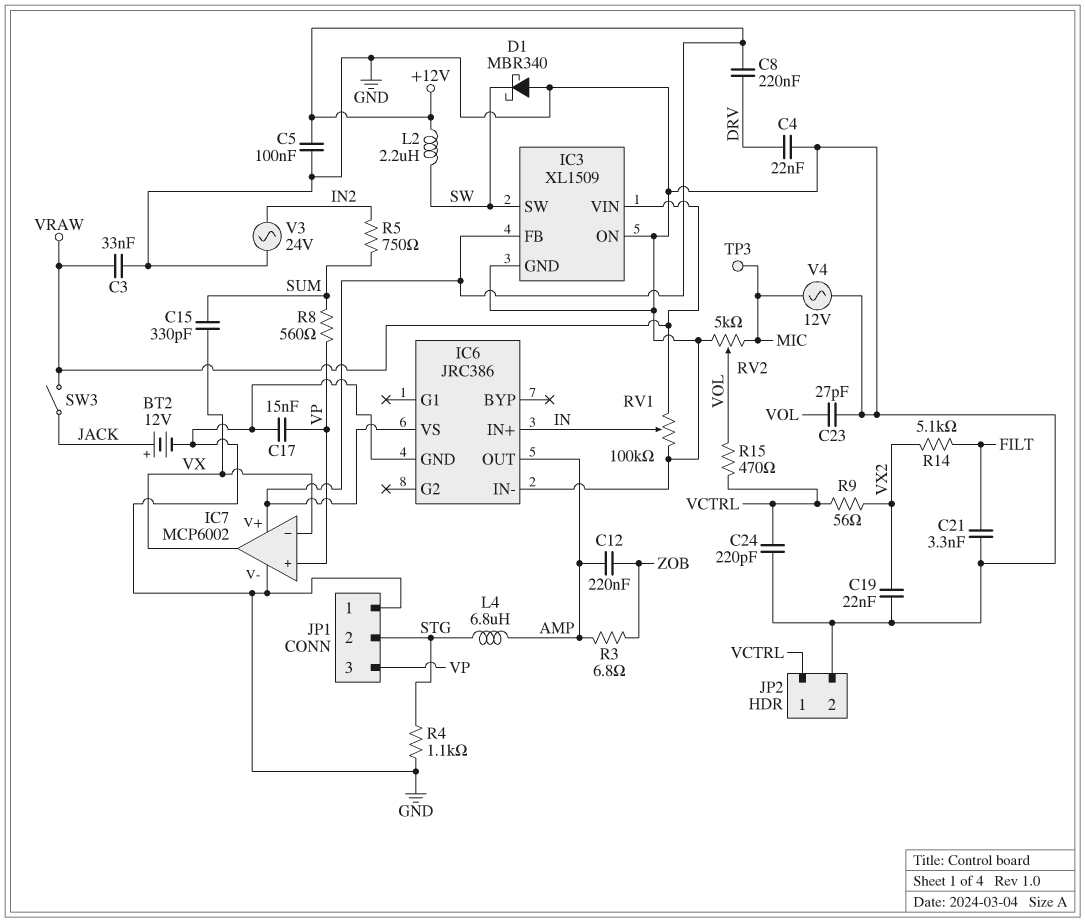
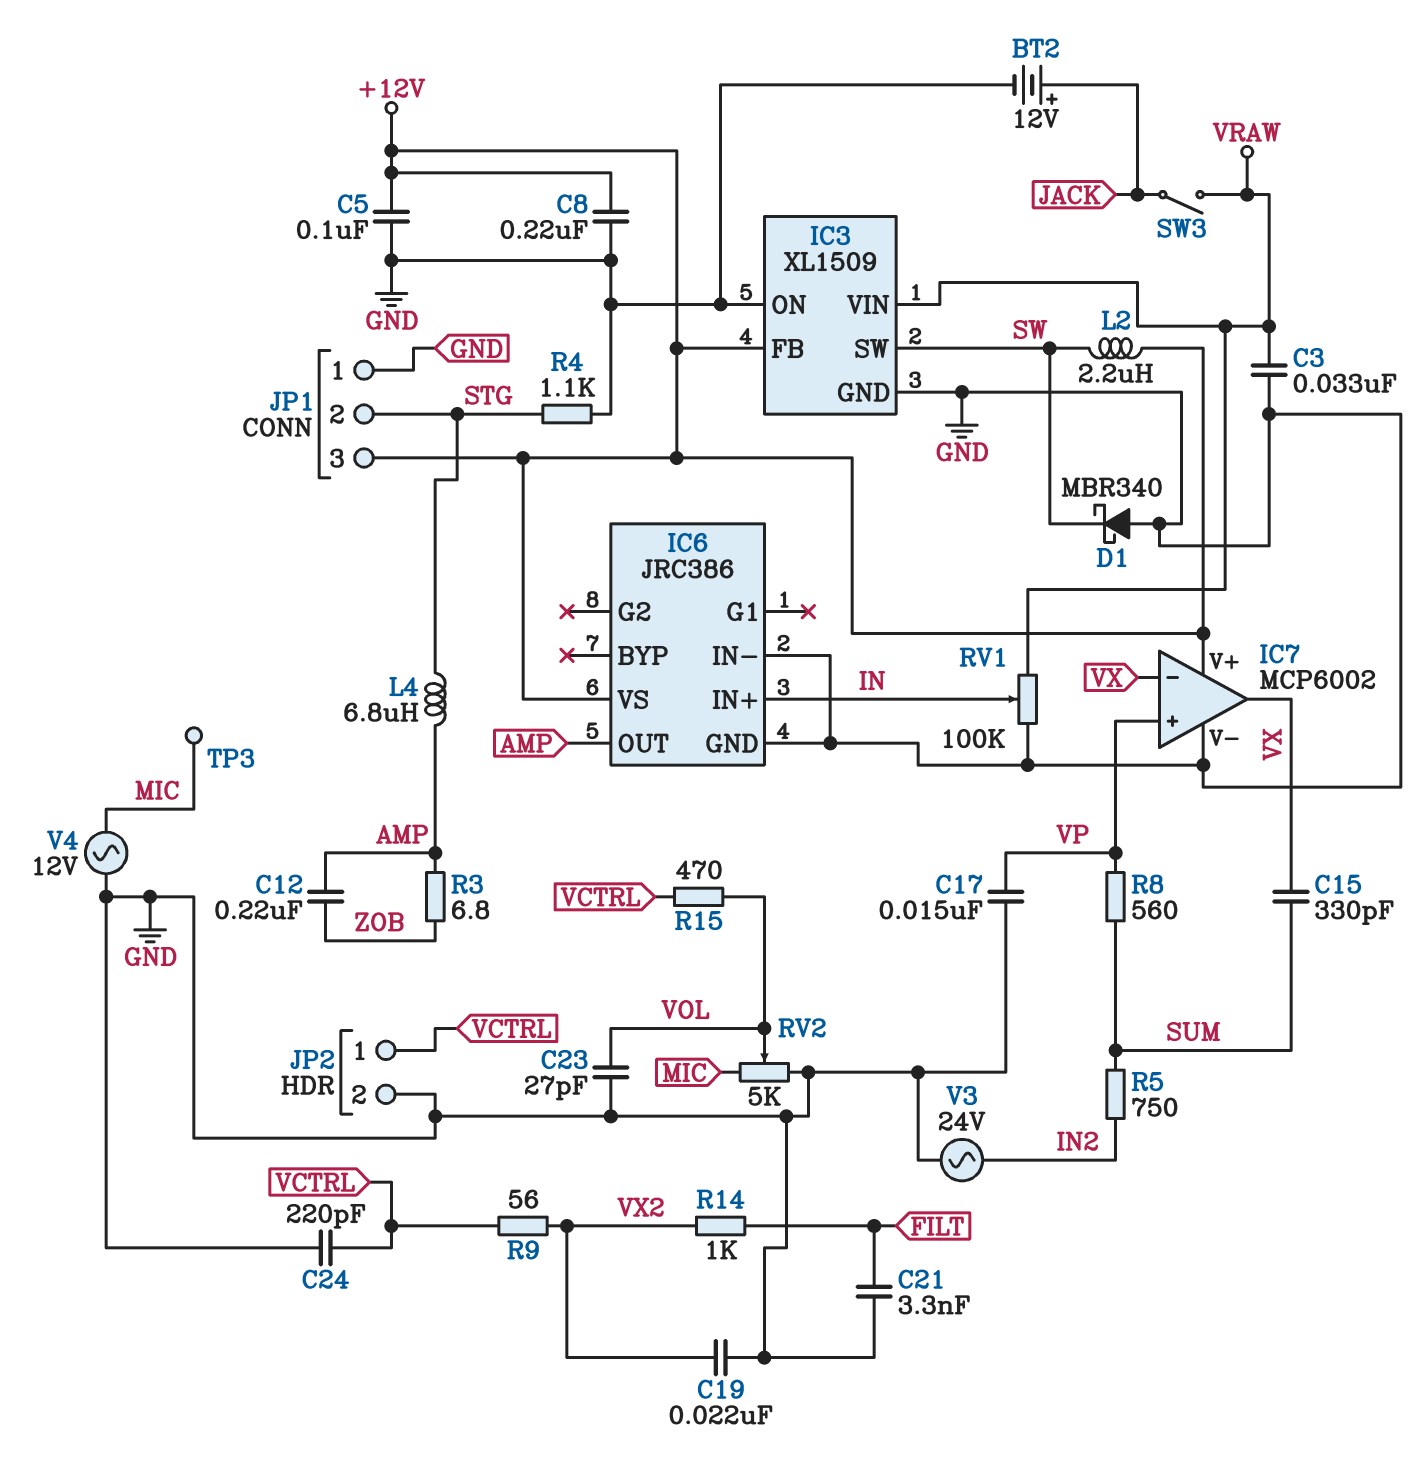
C4: 22nF (DRV, GND) -> none
C8: 220nF (+12V, DRV) -> 220nF (+12V, GND)
JP1 pin 3: VP -> +12V
R14: 5.1k (FILT, VX2) -> 1k (FILT, VX2)

